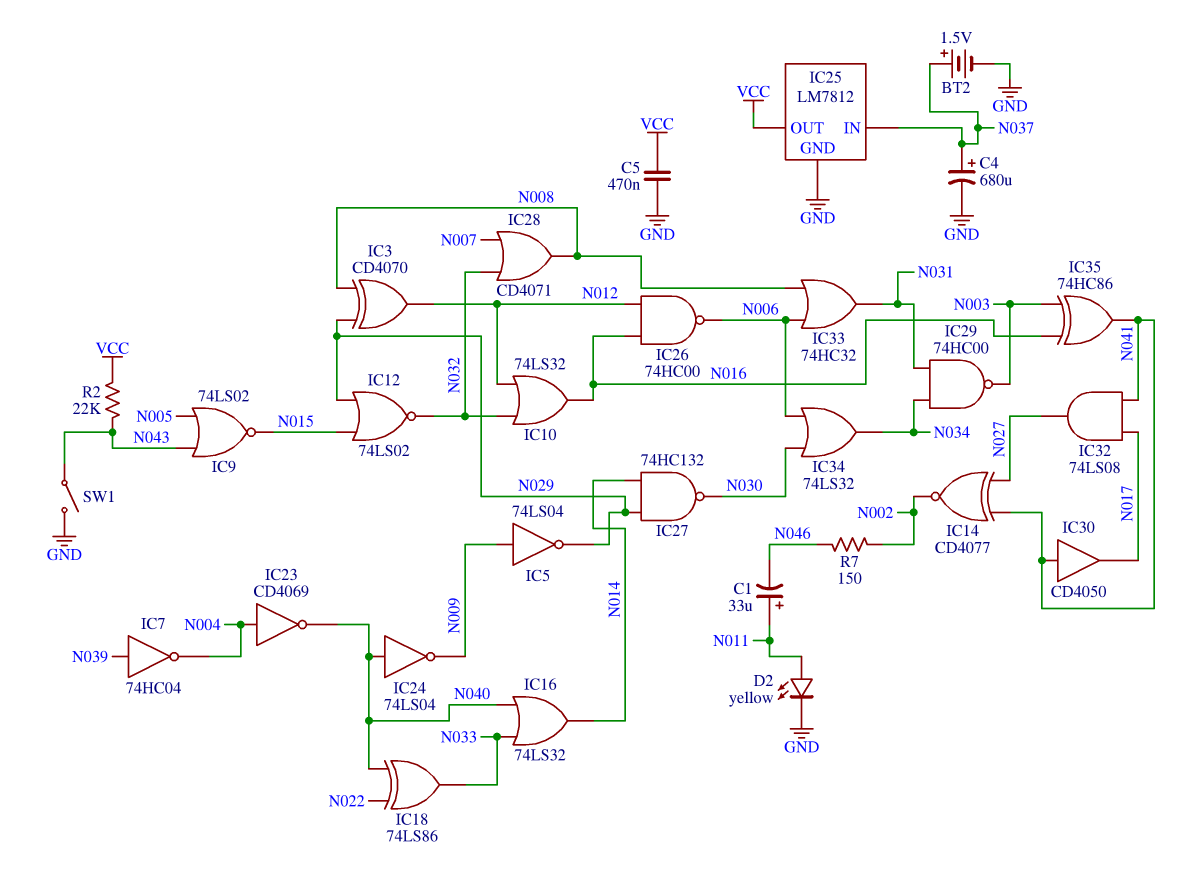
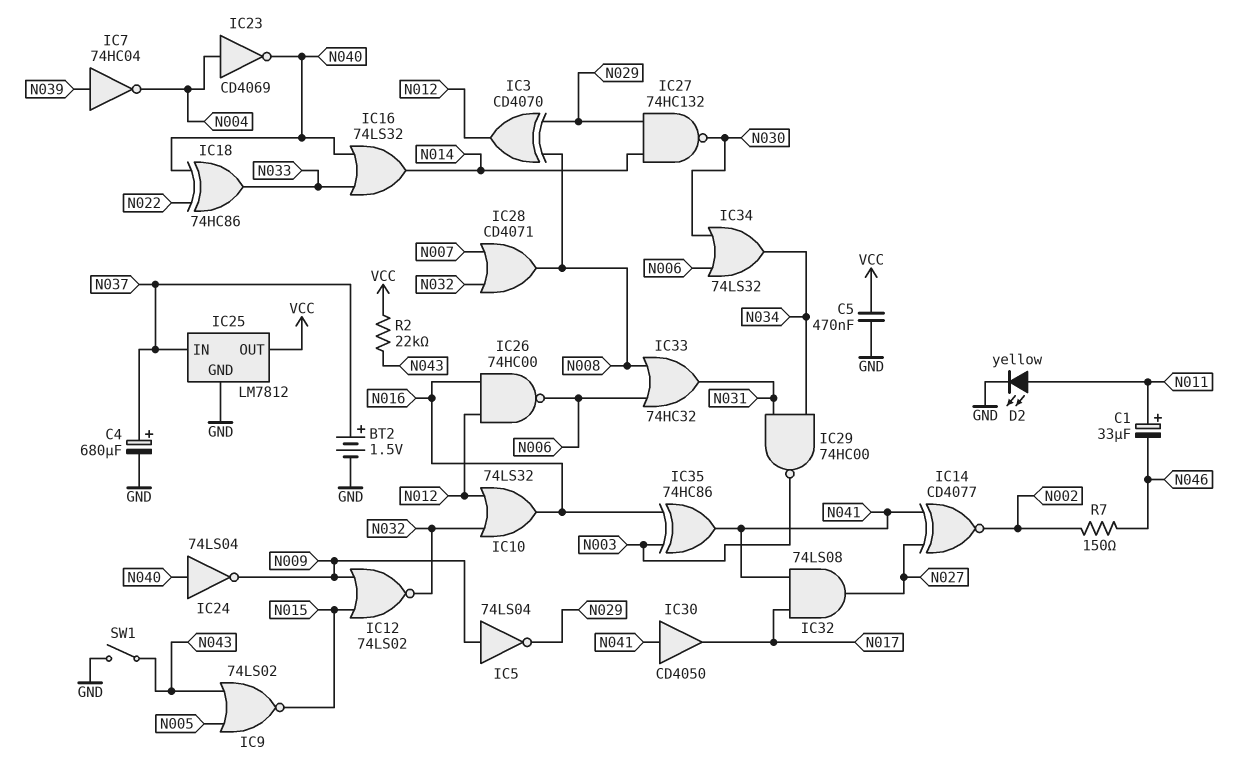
IC12: NOR 74LS02 (in N015, in N029, out N032) -> NOR 74LS02 (in N009, in N015, out N032)
IC18: XOR 74LS86 (in N022, in N040, out N033) -> XOR 74HC86 (in N022, in N040, out N033)

